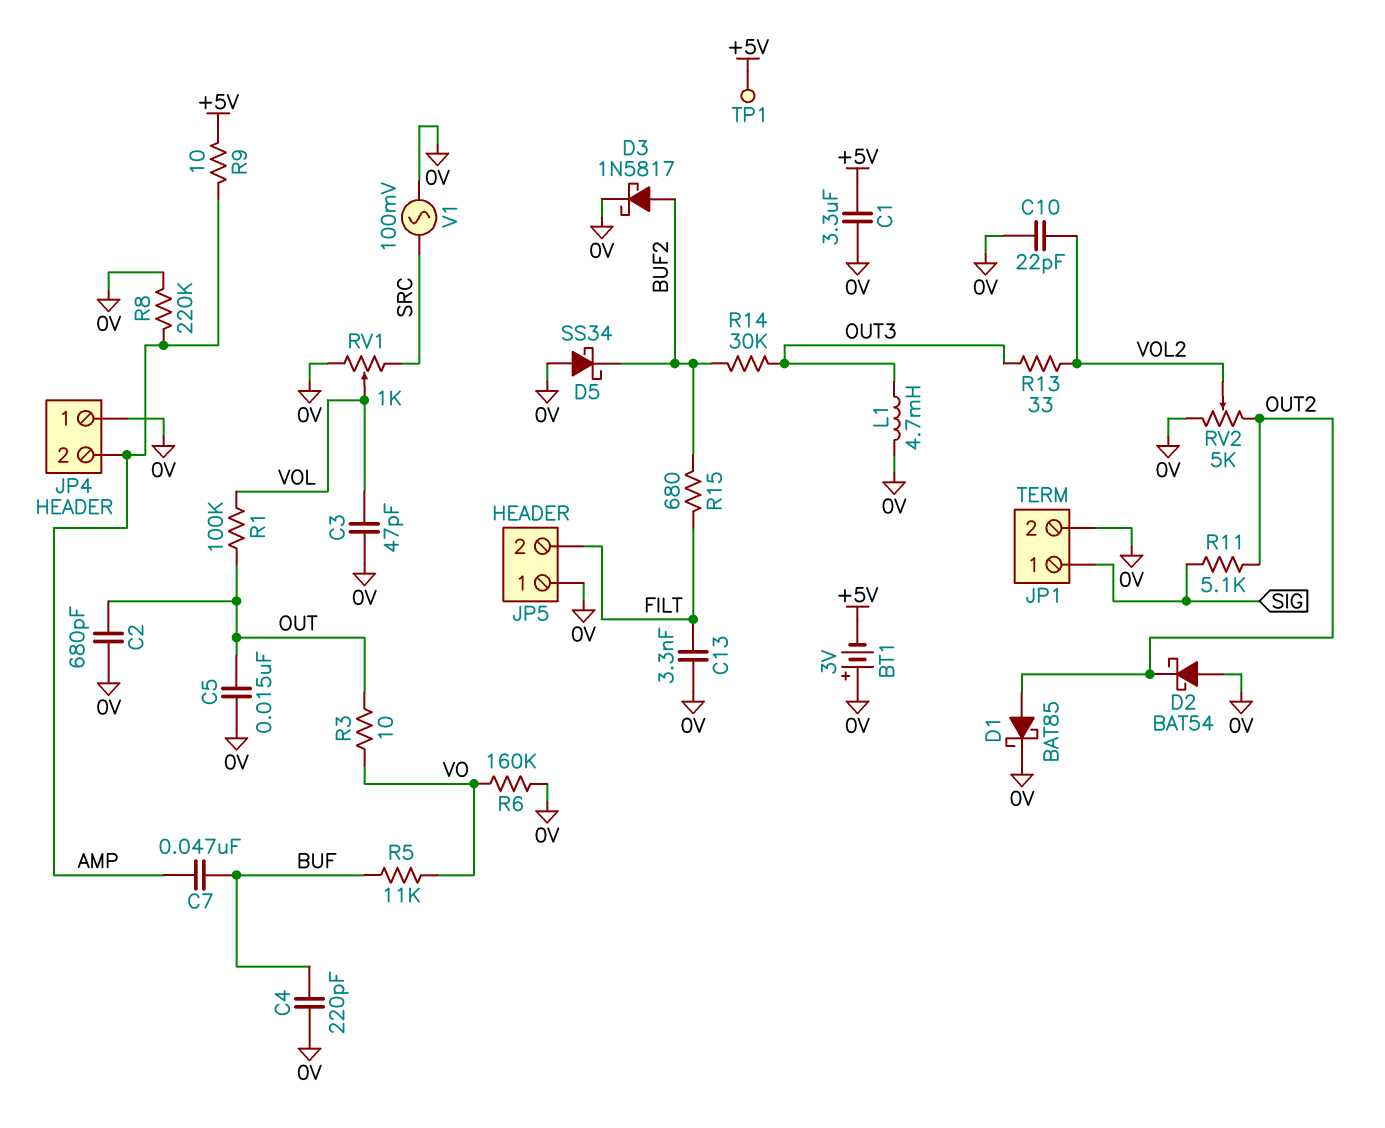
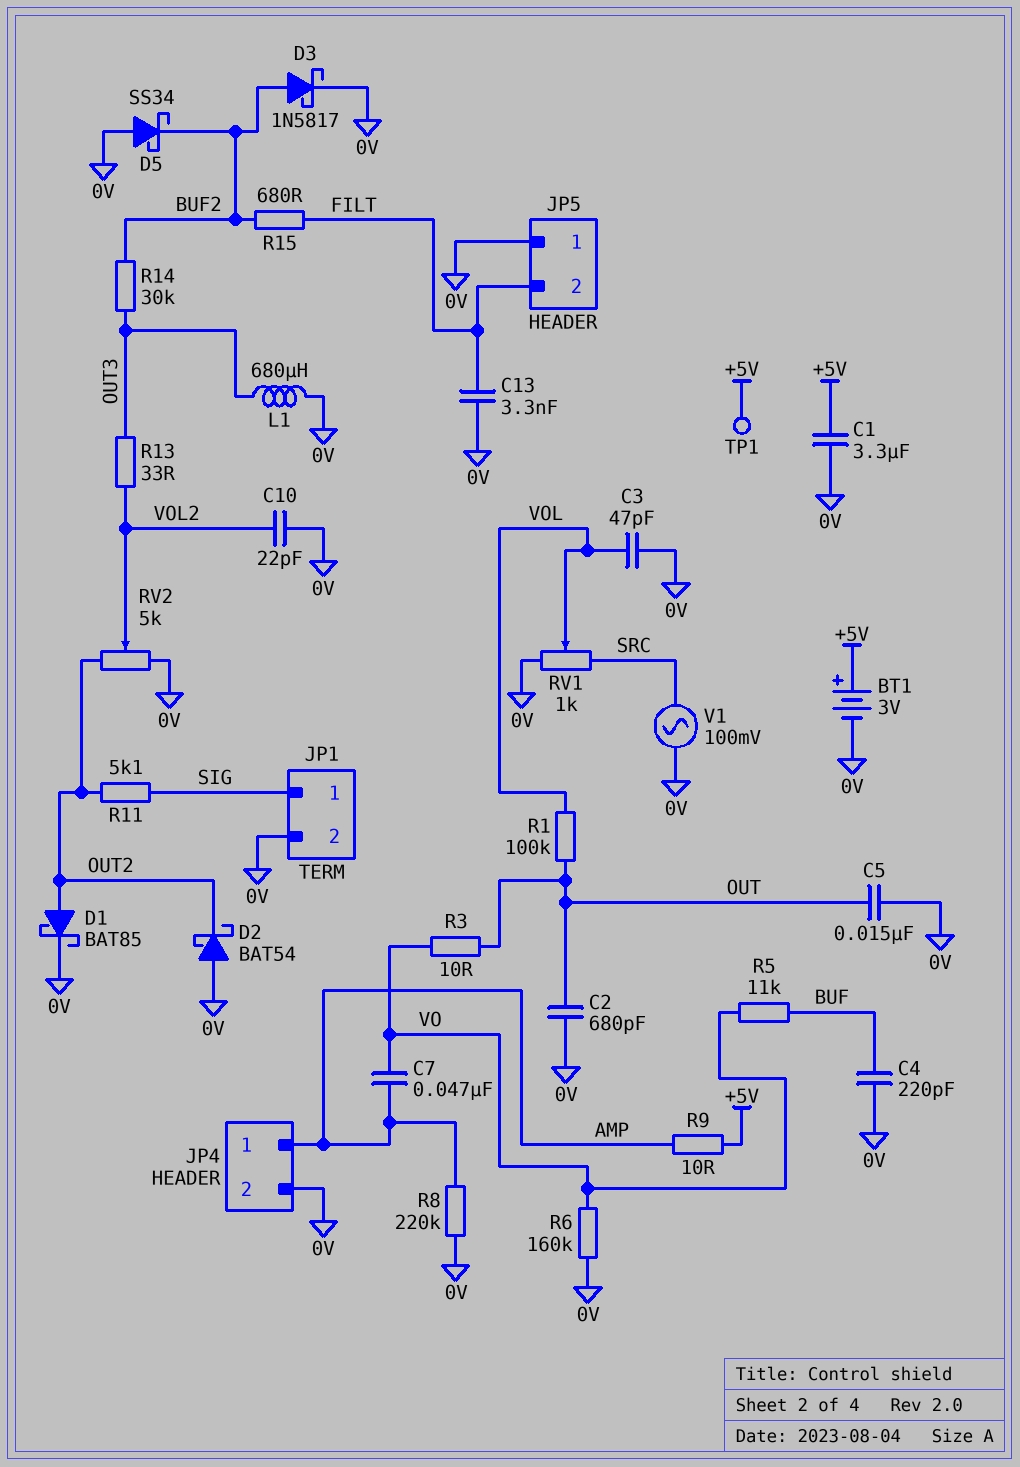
BT1: 3V (plus 0V, minus +5V) -> 3V (plus +5V, minus 0V)
C7: 47nF (AMP, BUF) -> 47nF (AMP, VO)
JP4 pin 1: 0V -> AMP
JP4 pin 2: AMP -> 0V
L1: 4.7mH (0V, OUT3) -> 680uH (0V, OUT3)

